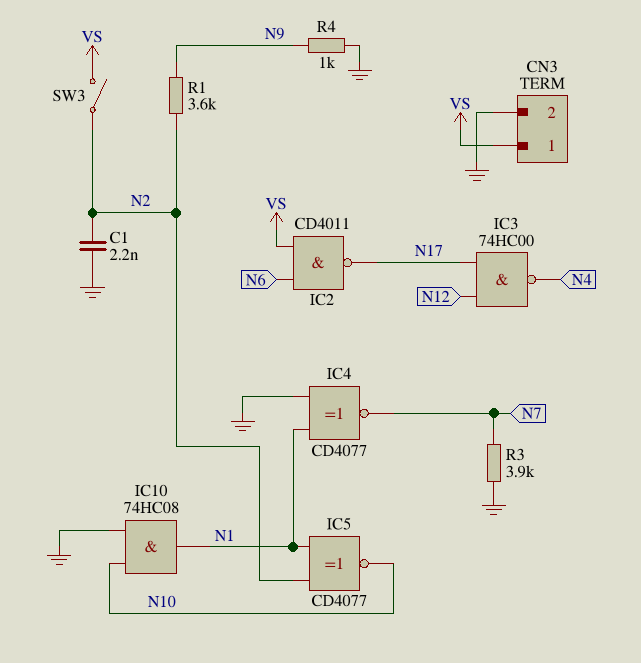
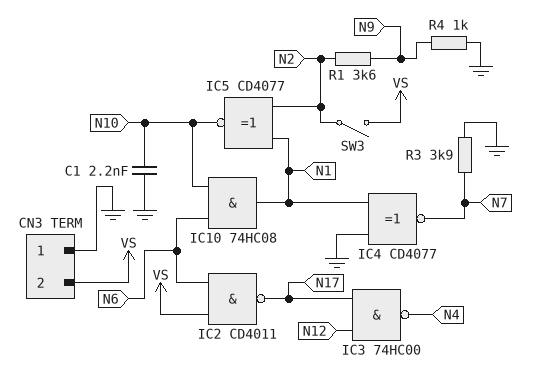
C1: 2.2nF (GND, N2) -> 2.2nF (GND, N10)
CN3 pin 1: VS -> GND
CN3 pin 2: GND -> VS
IC10: AND 74HC08 (in GND, in N10, out N1) -> AND 74HC08 (in N6, in N10, out N1)

